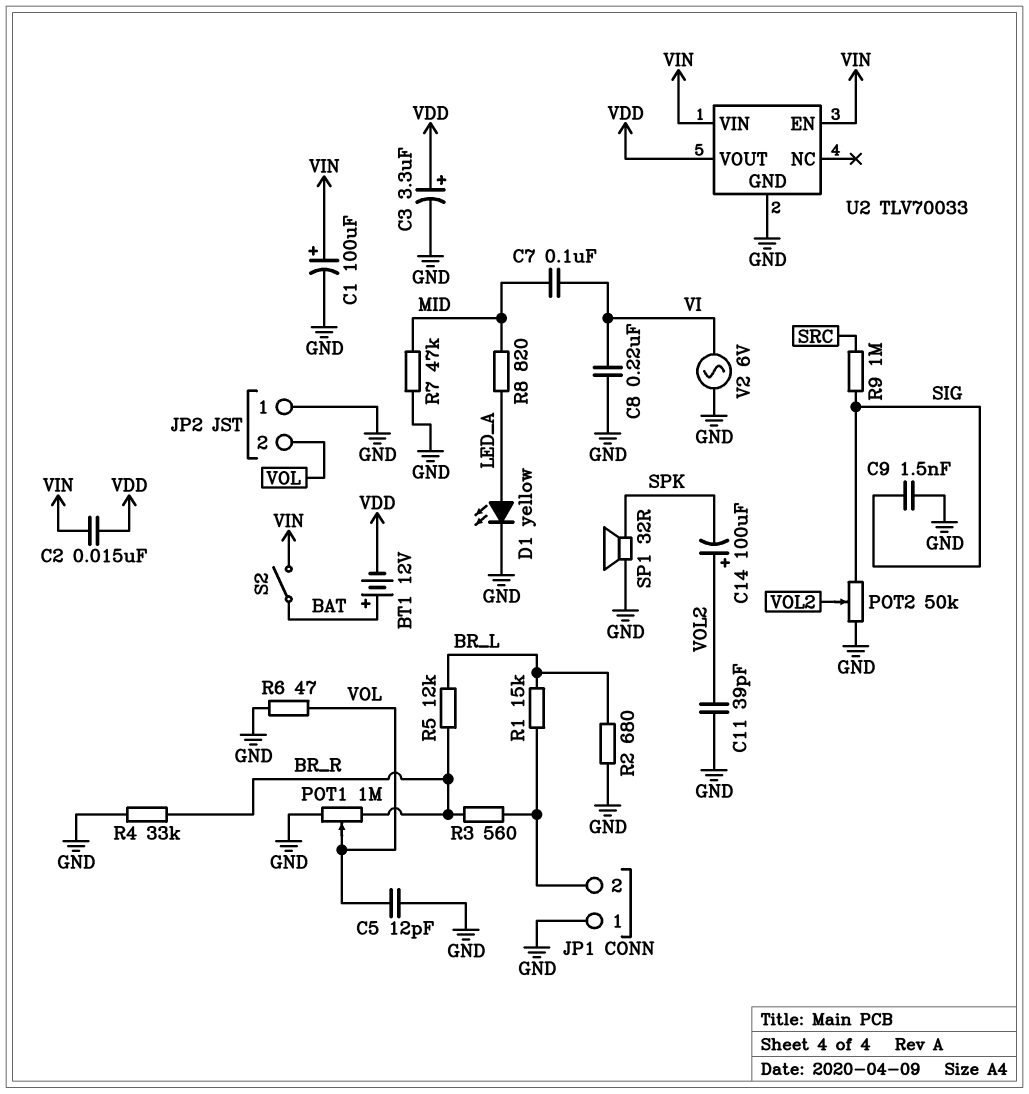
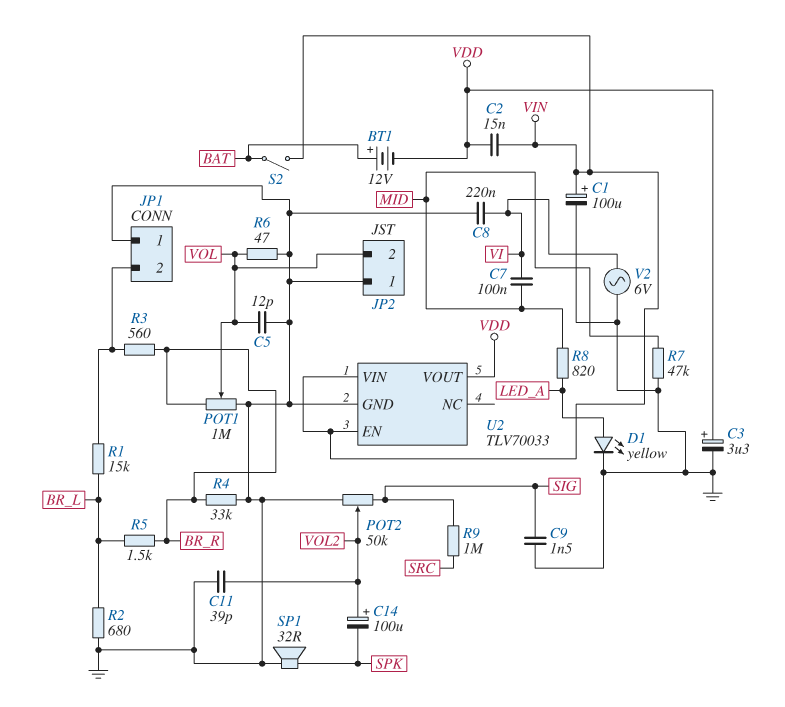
R5: 12k (BR_L, BR_R) -> 1.5k (BR_L, BR_R)

